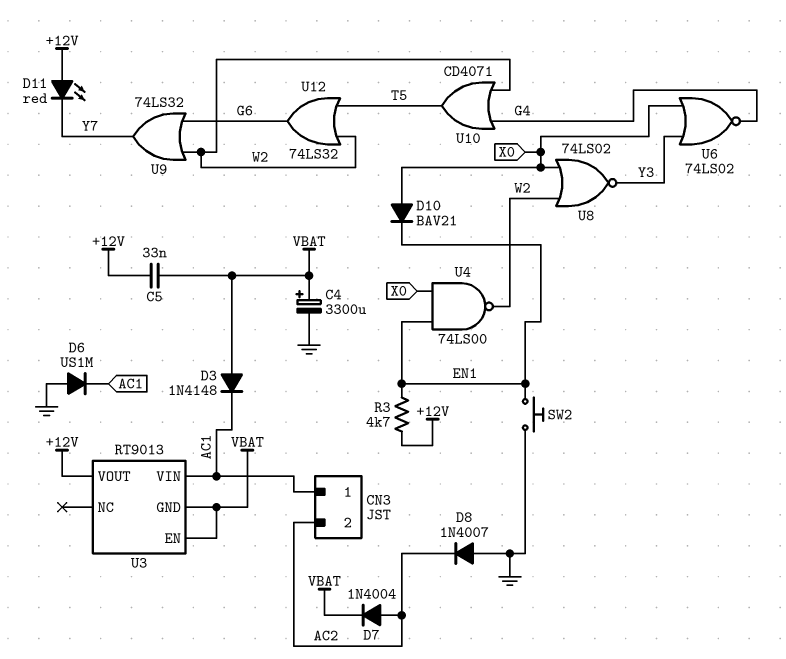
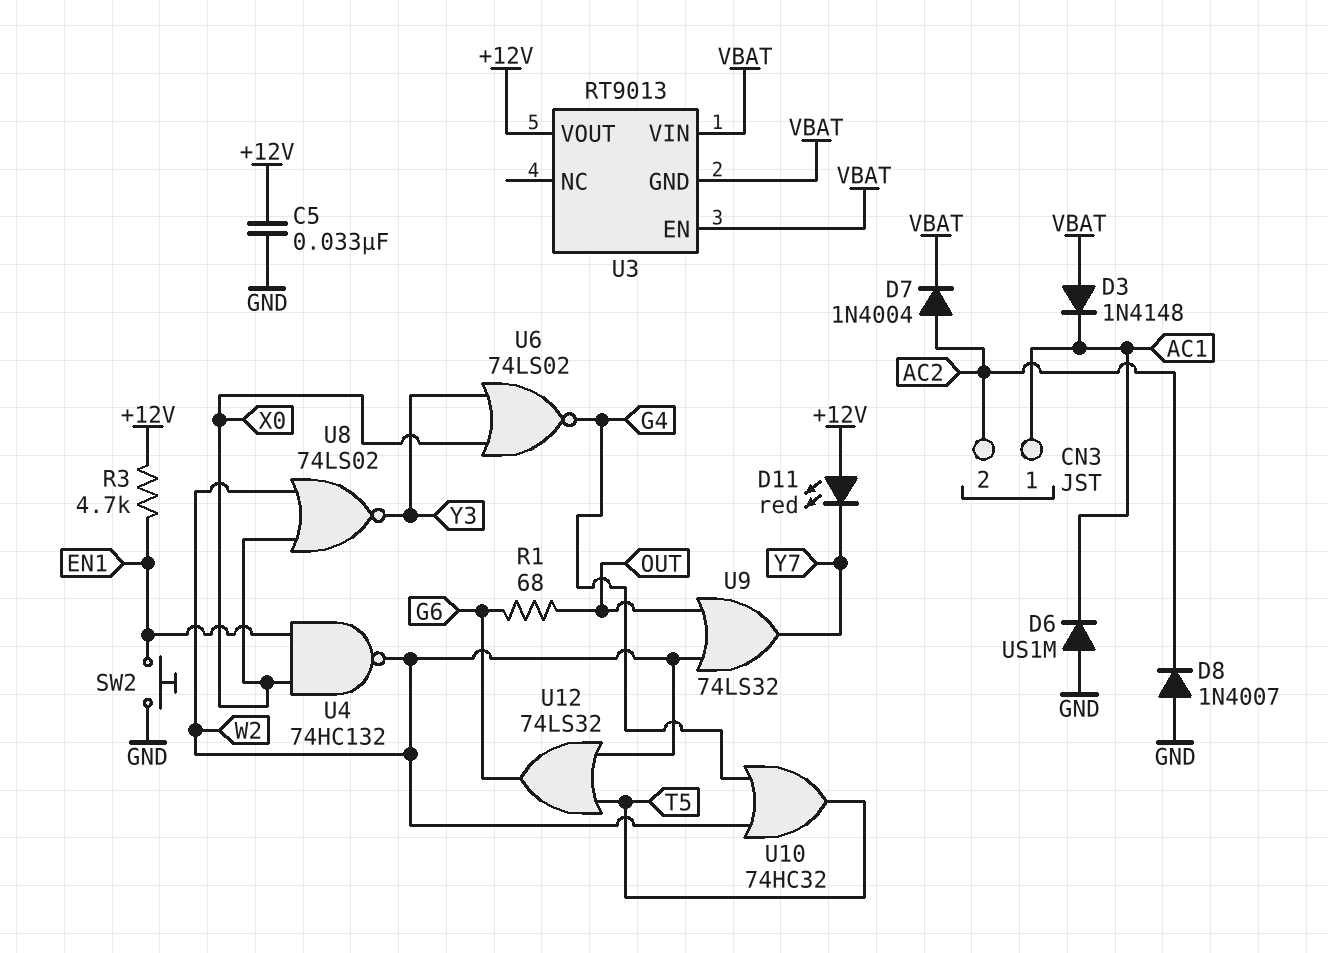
C4: 3300uF (plus VBAT, minus GND) -> none
C5: 33nF (+12V, VBAT) -> 33nF (+12V, GND)
D10: diode BAV21 (A X0, K EN1) -> none
R1: none -> 68 (G6, OUT)
U3 pin VIN: AC1 -> VBAT
U4: NAND 74LS00 (in EN1, in X0, out W2) -> NAND 74HC132 (in EN1, in X0, out W2)
U9: OR 74LS32 (in G6, in W2, out Y7) -> OR 74LS32 (in OUT, in W2, out Y7)
U10: OR CD4071 (in G4, in W2, out T5) -> OR 74HC32 (in G4, in W2, out T5)

